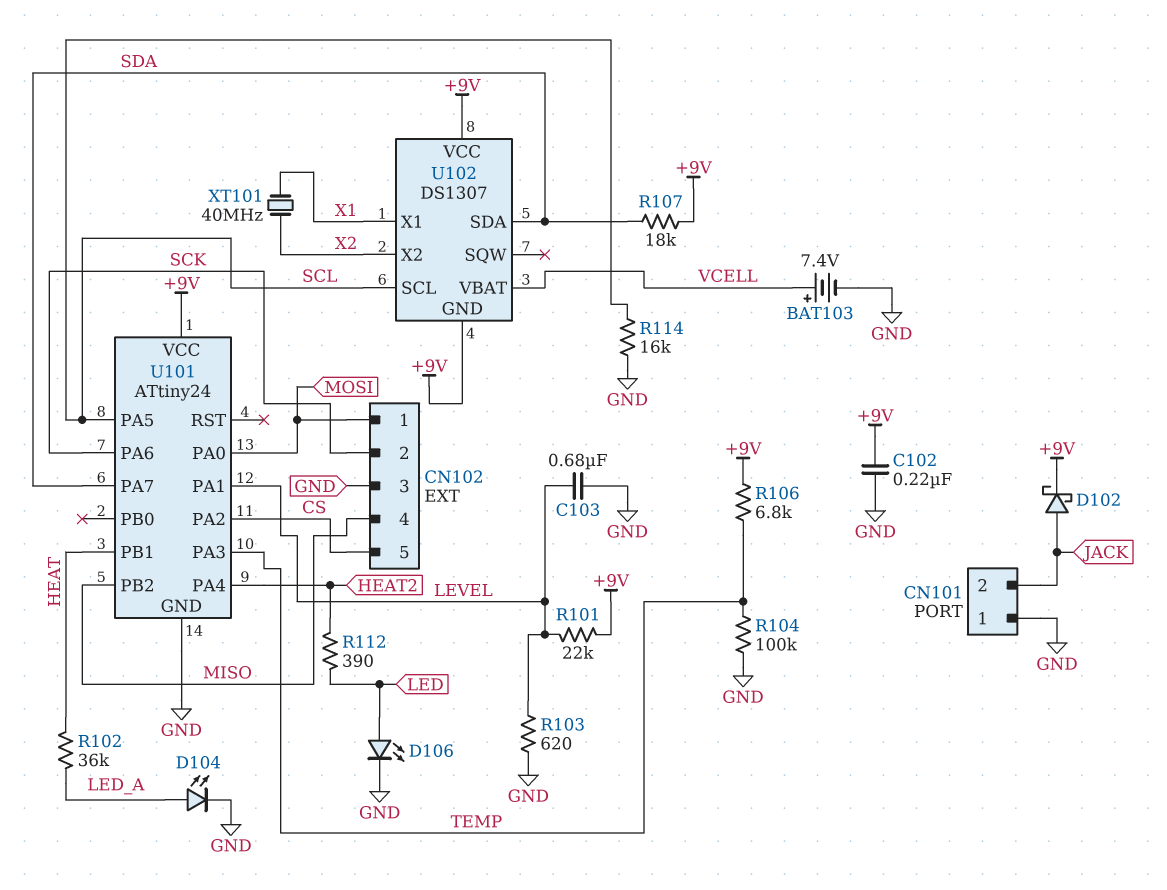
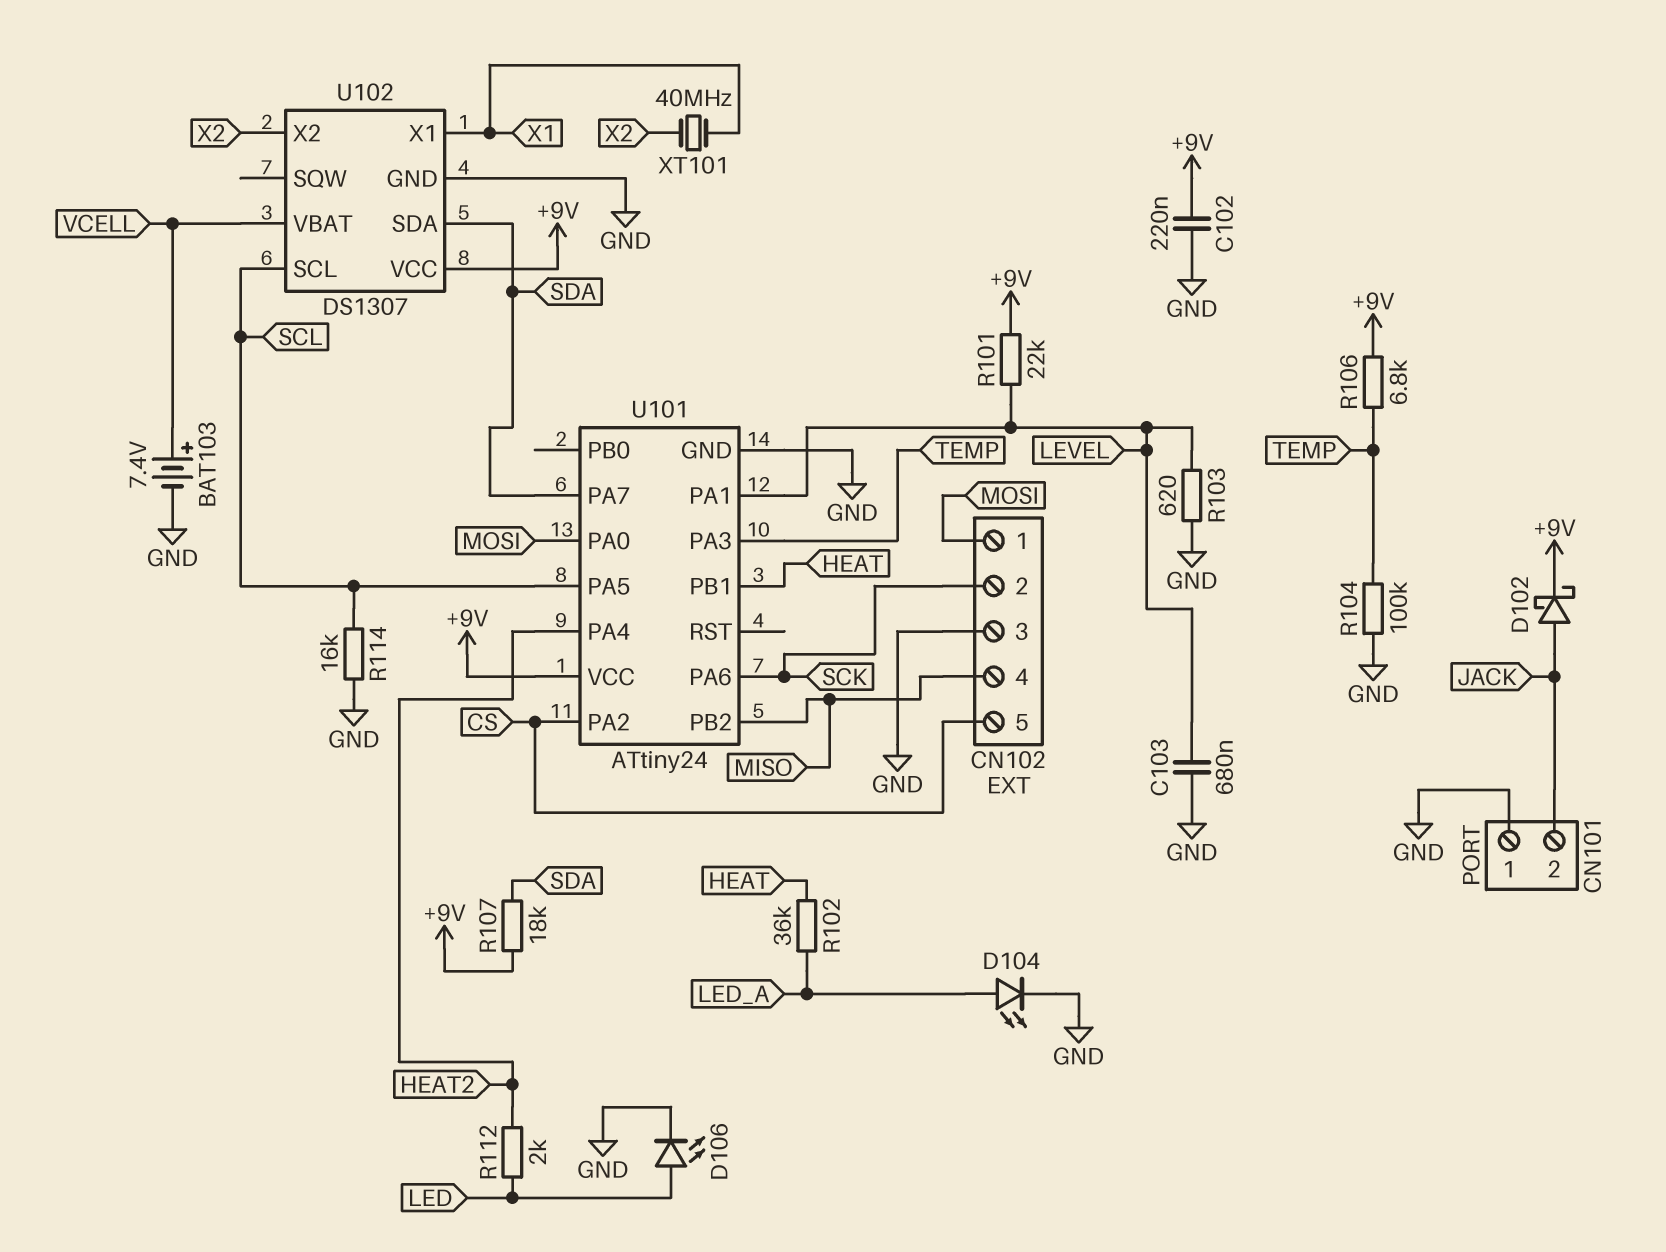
R112: 390 (HEAT2, LED) -> 2k (HEAT2, LED)
U102 pin GND: +9V -> GND

